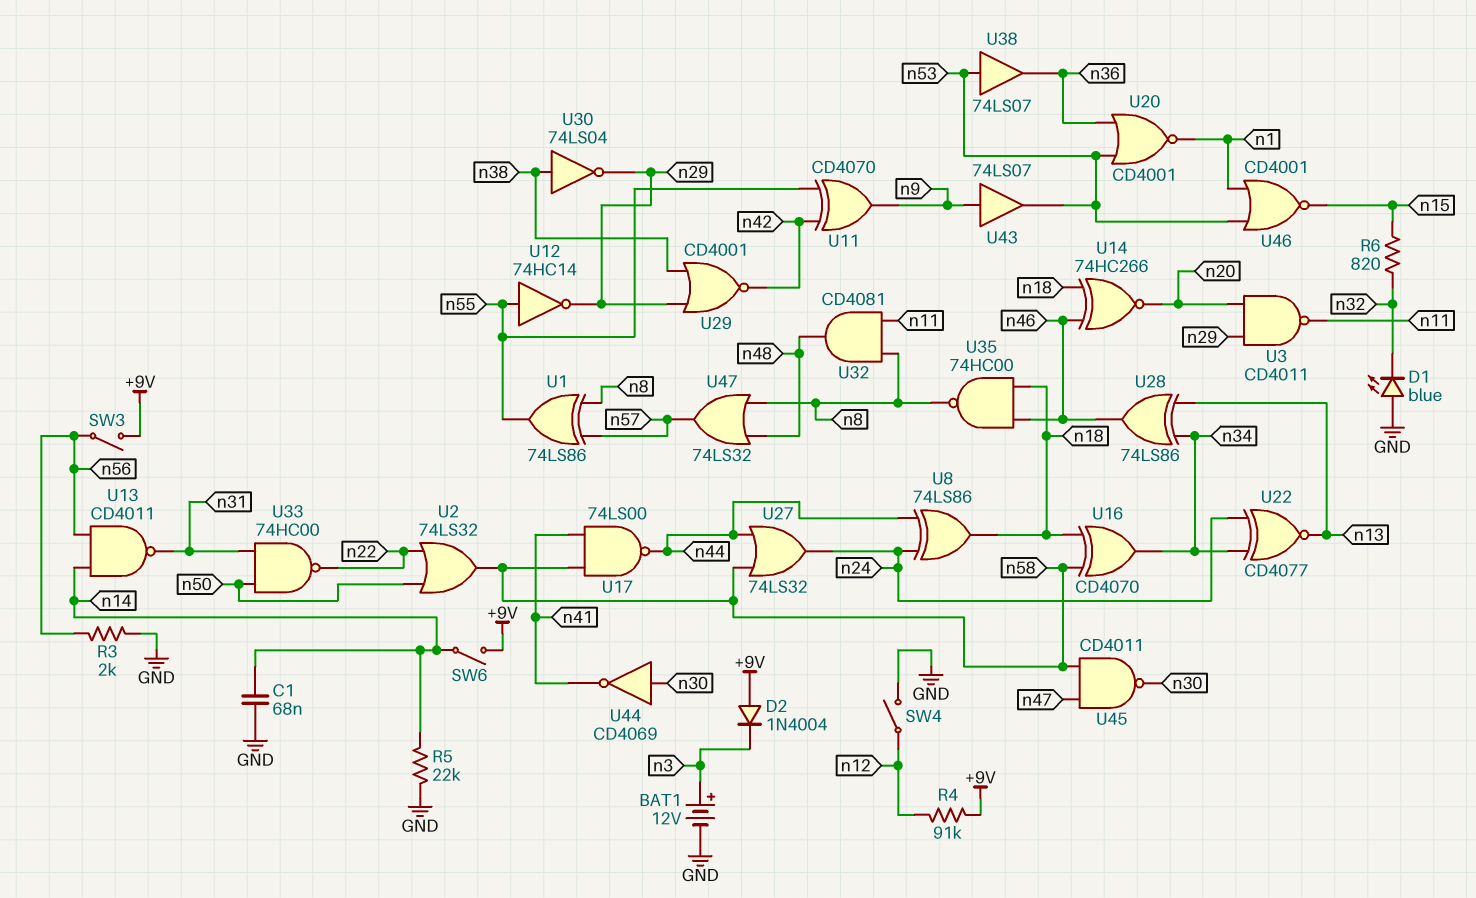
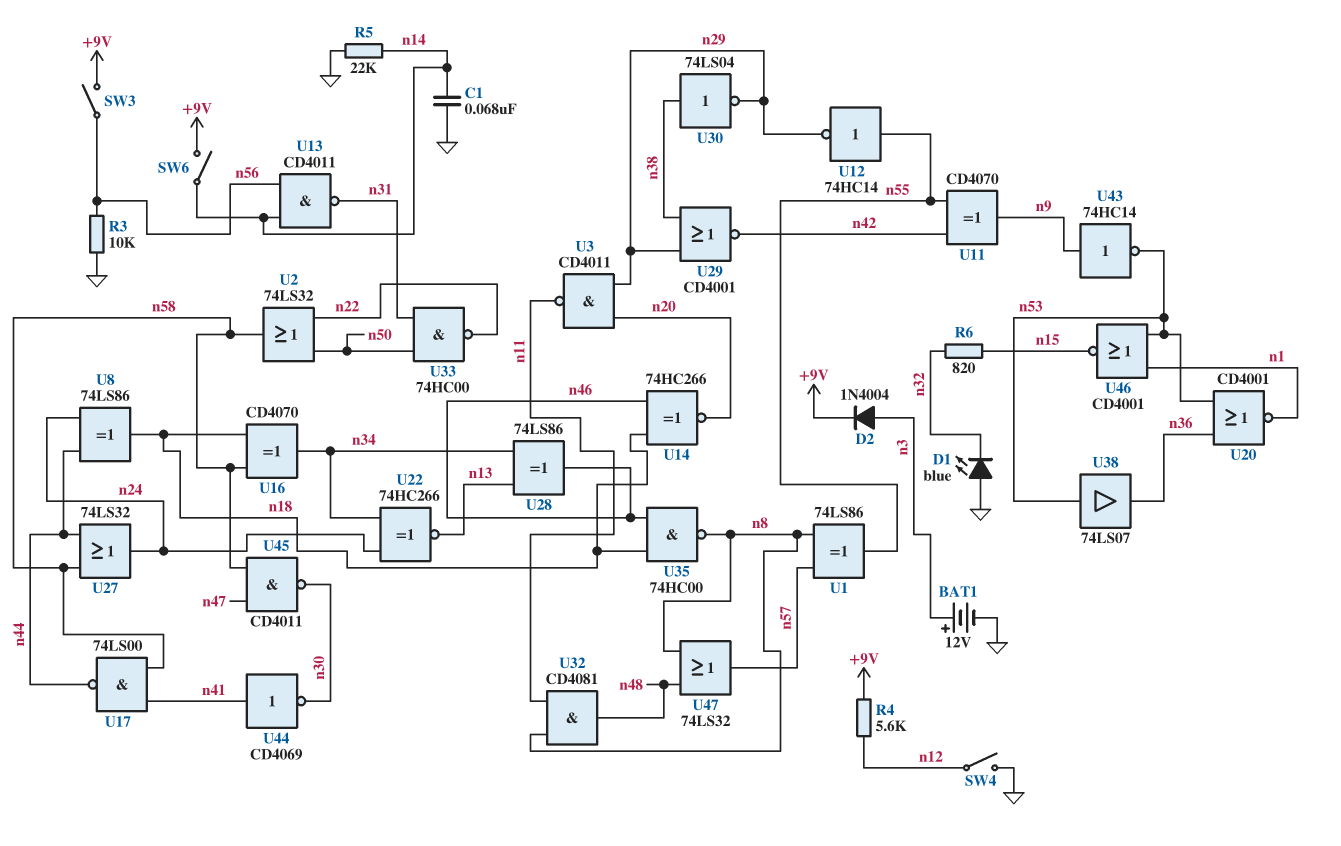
D2: diode 1N4004 (A +9V, K n3) -> diode 1N4004 (A n3, K +9V)
R3: 2k (GND, n56) -> 10k (GND, n56)
R4: 91k (+9V, n12) -> 5.6k (+9V, n12)
U22: XNOR CD4077 (in n24, in n34, out n13) -> XNOR 74HC266 (in n24, in n34, out n13)
U43: buffer 74LS07 (in n9, out n53) -> NOT 74HC14 (in n9, out n53)
U44: NOT CD4069 (in n30, out n41) -> NOT CD4069 (in n41, out n30)

